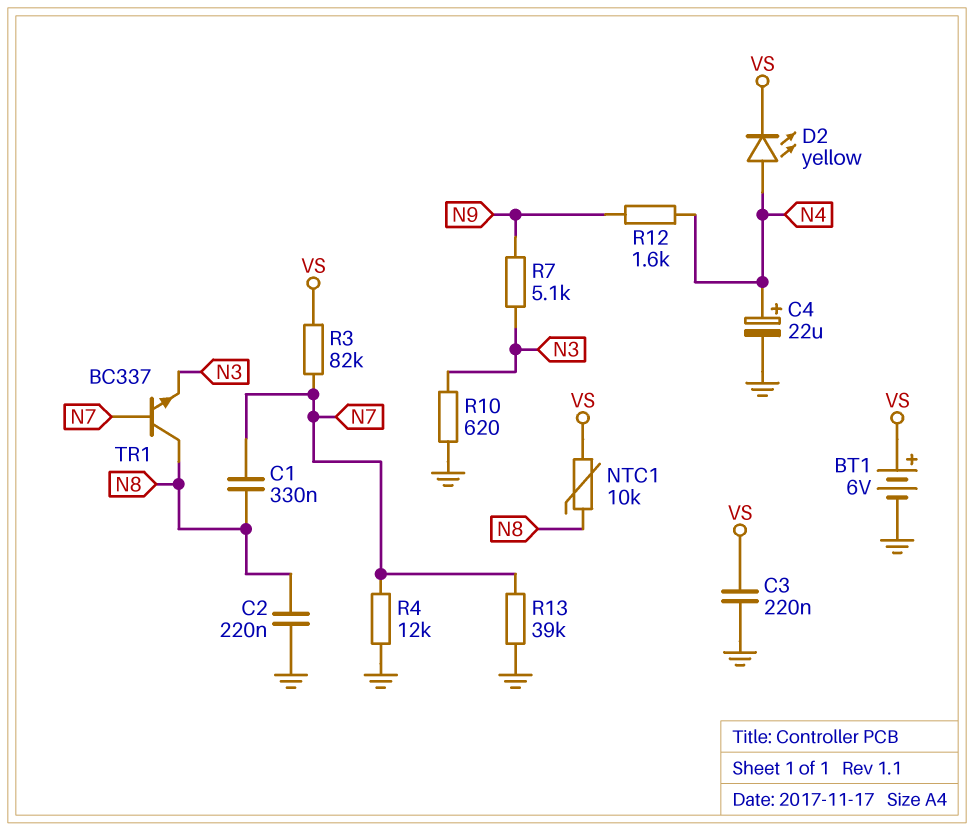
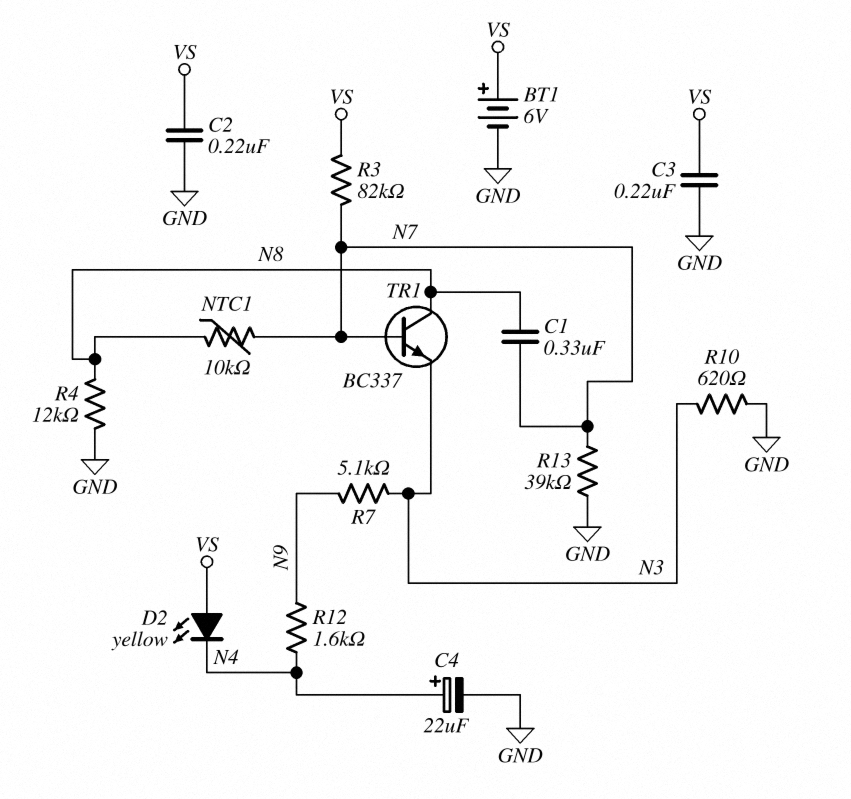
C2: 220nF (GND, N8) -> 220nF (GND, VS)
D2: LED yellow (A N4, K VS) -> LED yellow (A VS, K N4)
NTC1: 10k (N8, VS) -> 10k (N7, N8)
R4: 12k (GND, N7) -> 12k (GND, N8)

